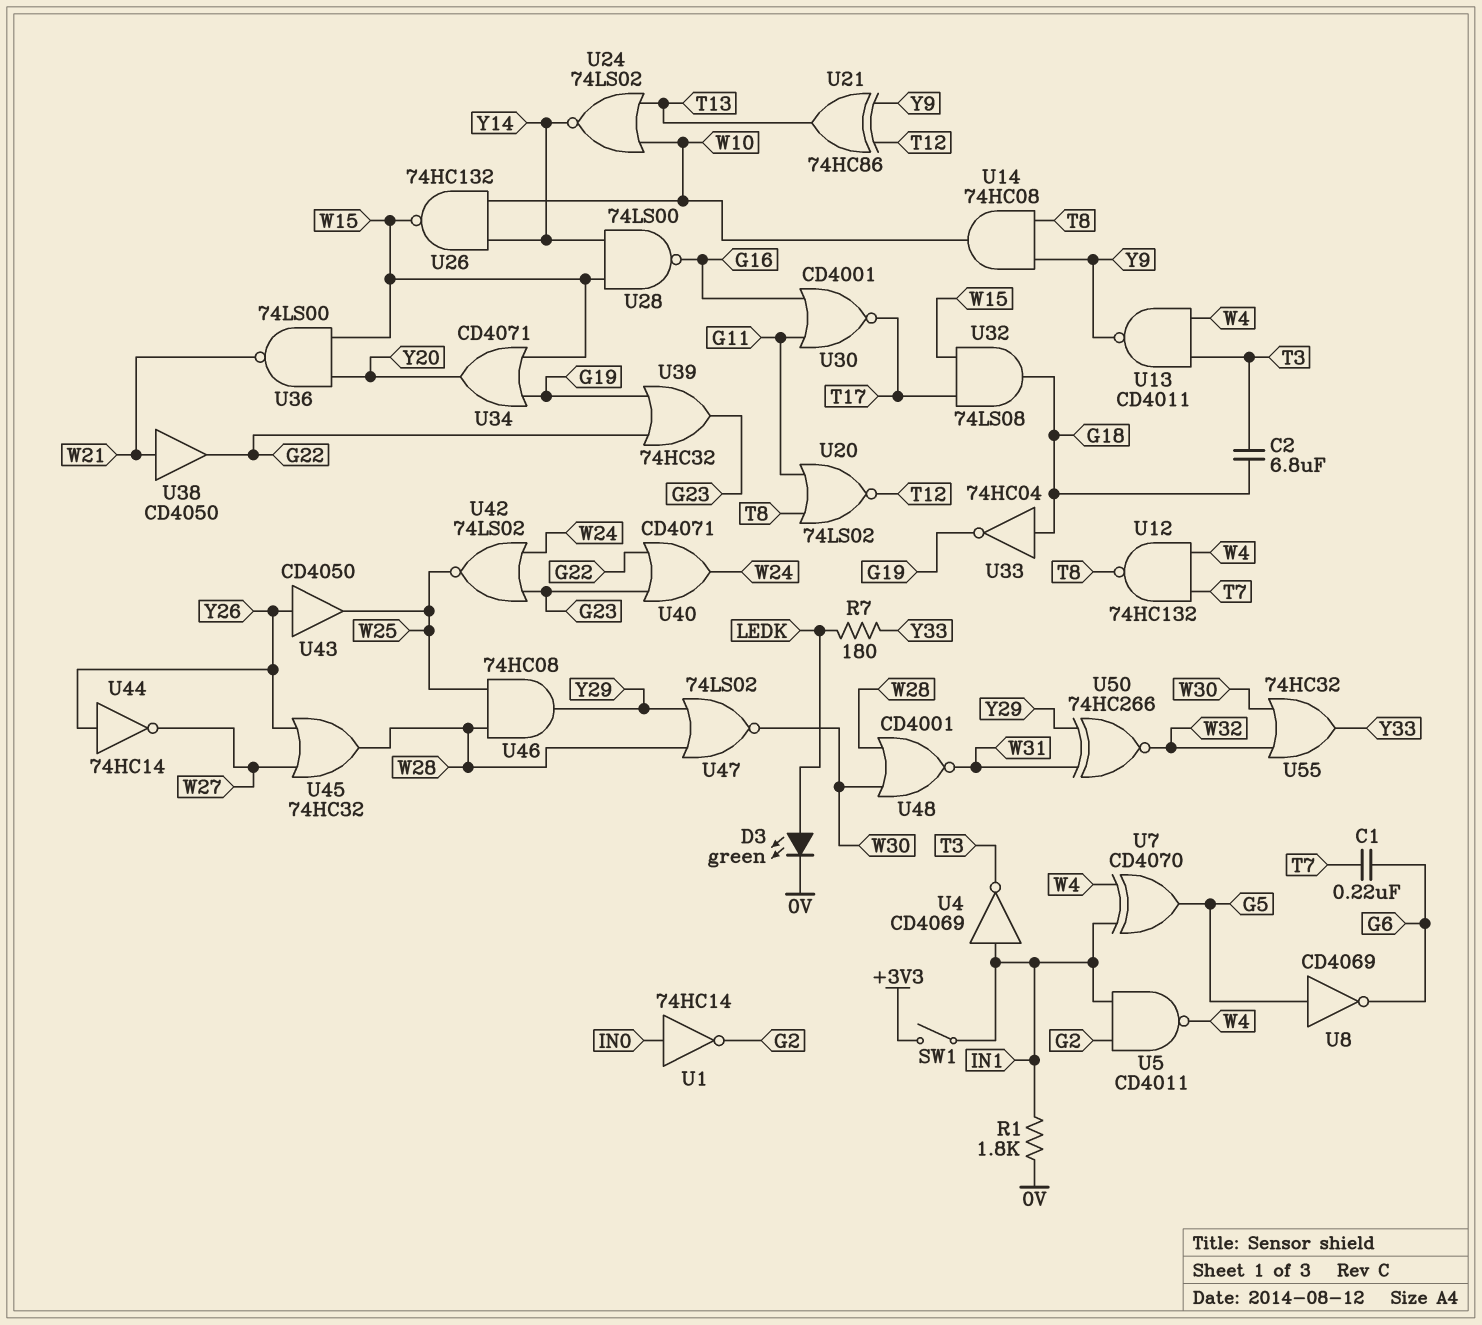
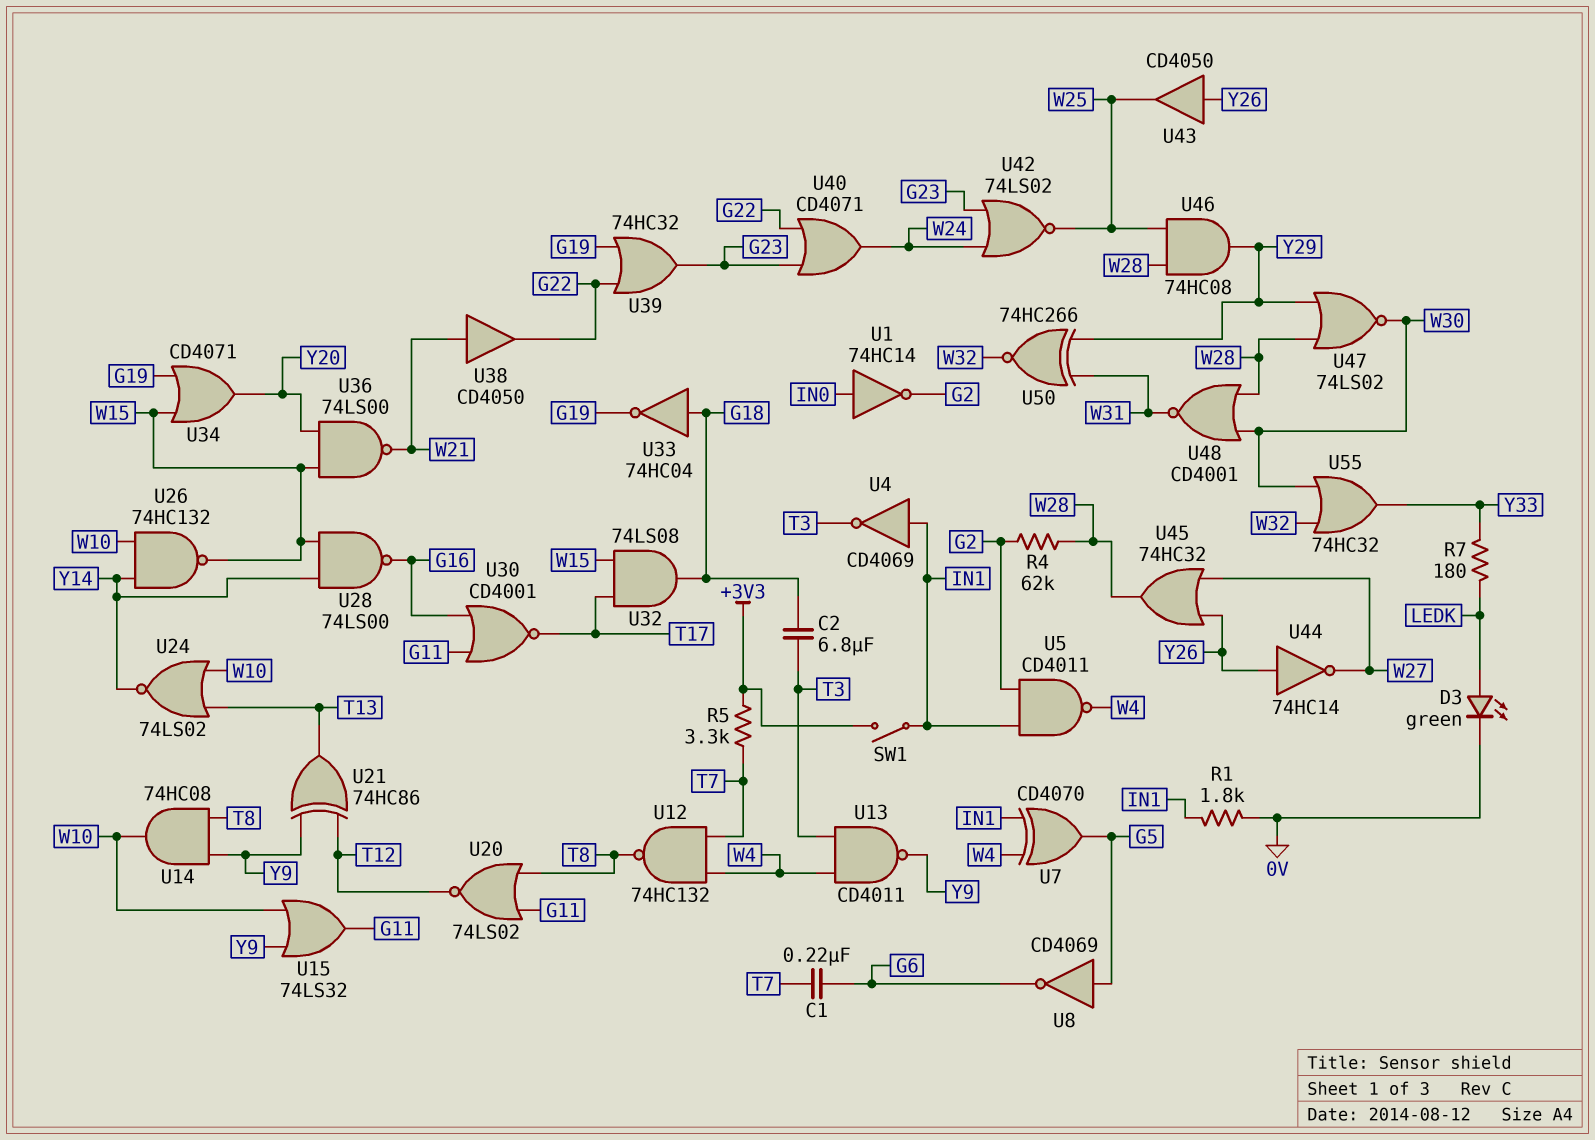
R4: none -> 62k (G2, W28)
R5: none -> 3.3k (+3V3, T7)
U15: none -> OR 74LS32 (in W10, in Y9, out G11)

